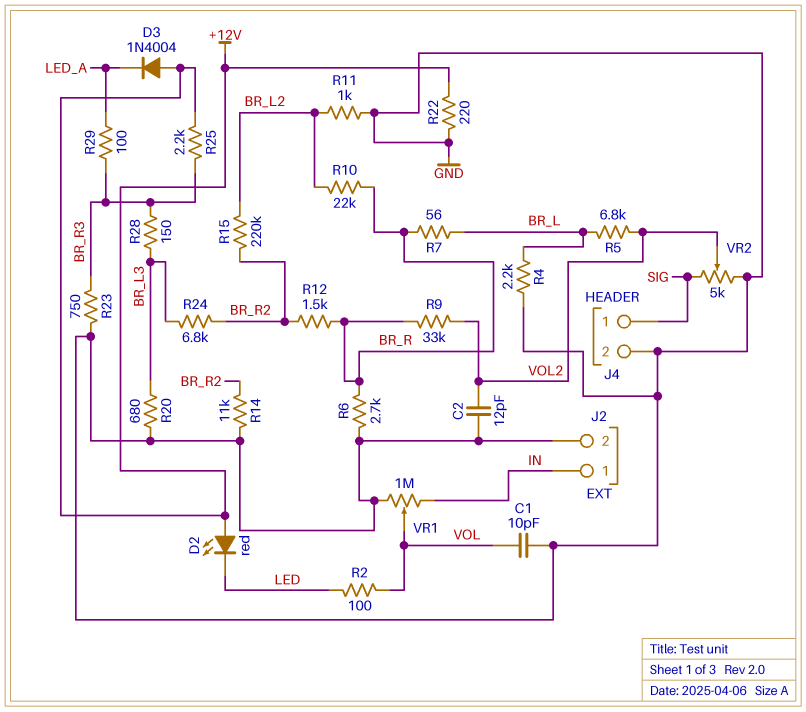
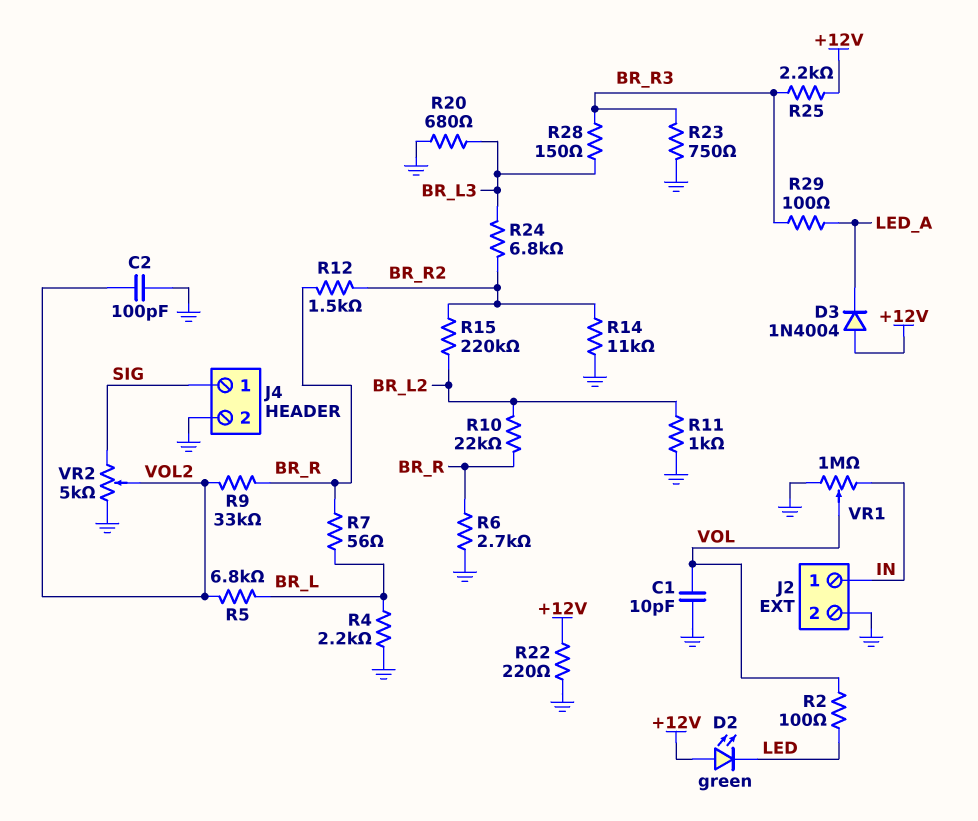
C2: 12pF (GND, VOL2) -> 100pF (GND, VOL2)
D2: LED red (A +12V, K LED) -> LED green (A +12V, K LED)

